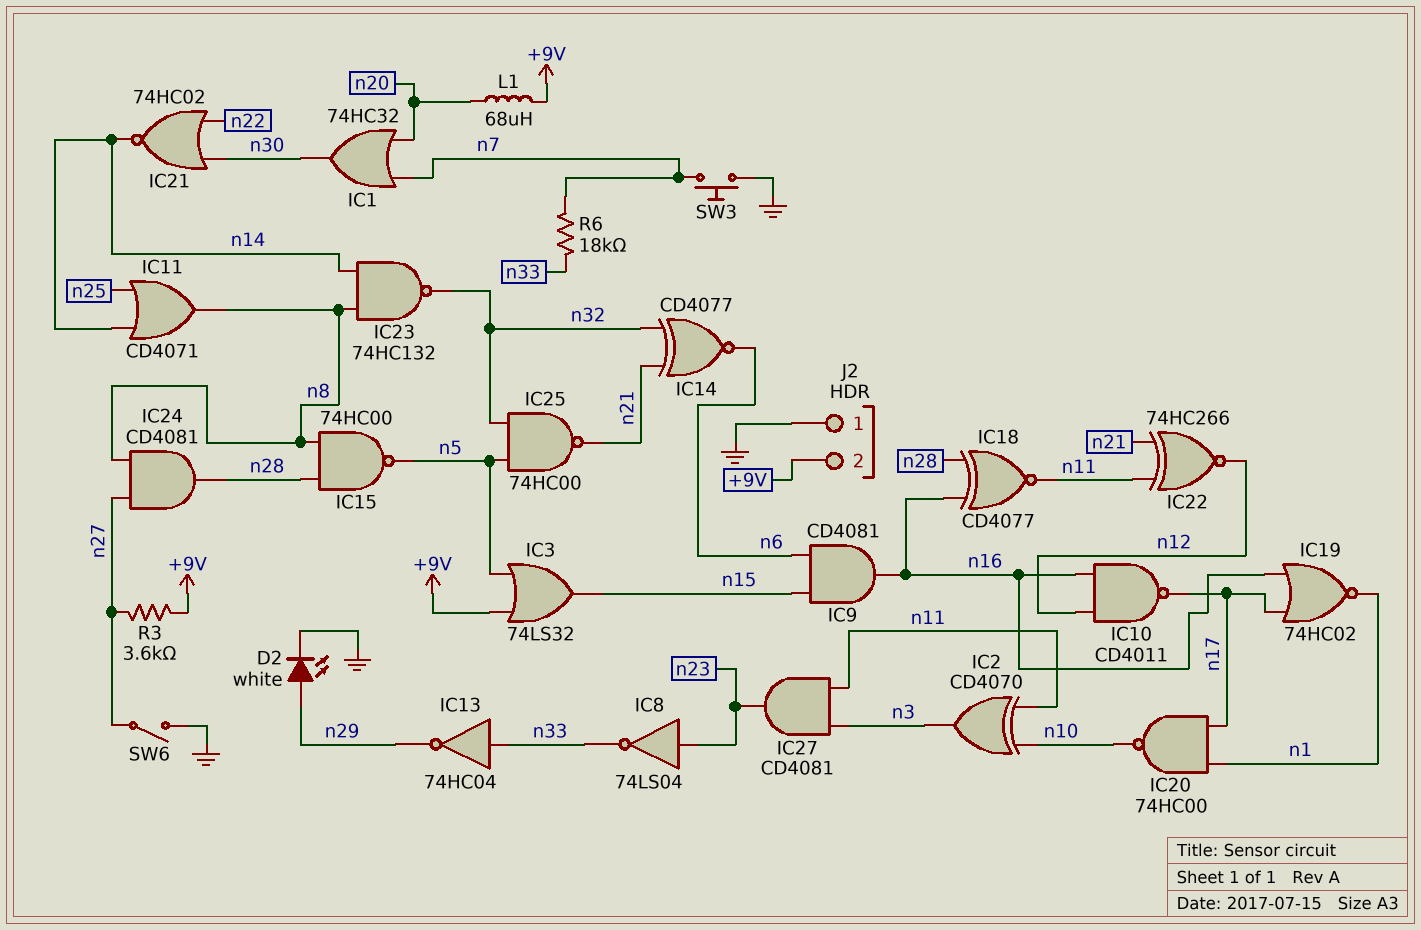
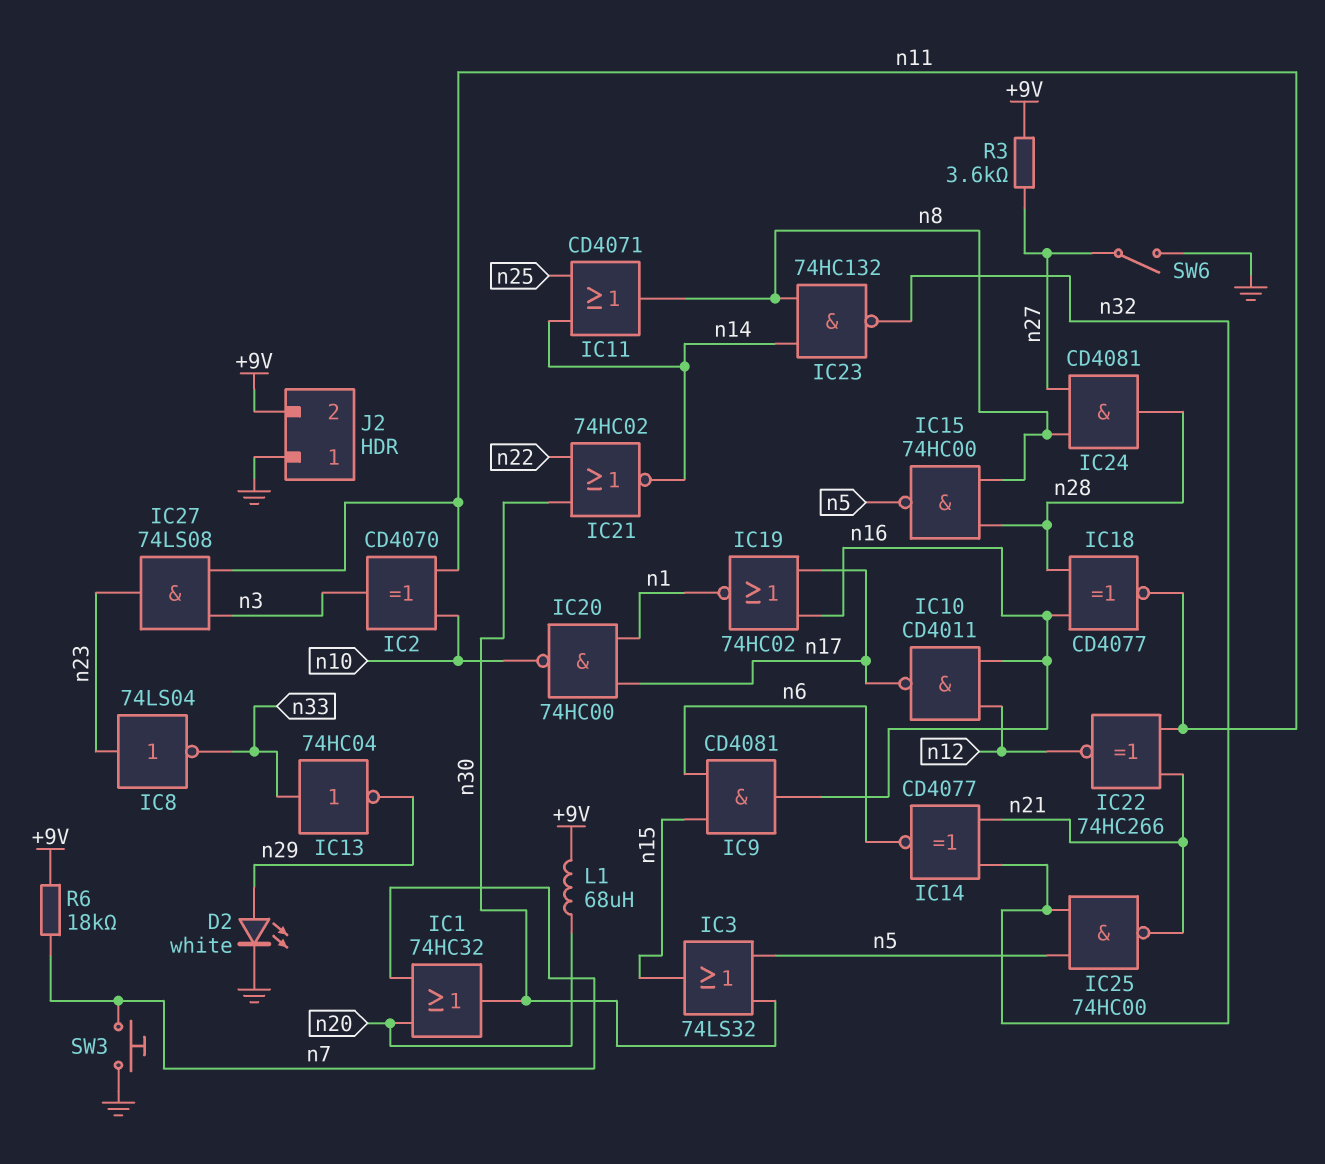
IC3: OR 74LS32 (in +9V, in n5, out n15) -> OR 74LS32 (in n5, in n30, out n15)
IC27: AND CD4081 (in n3, in n11, out n23) -> AND 74LS08 (in n3, in n11, out n23)
R6: 18k (n7, n33) -> 18k (+9V, n7)

